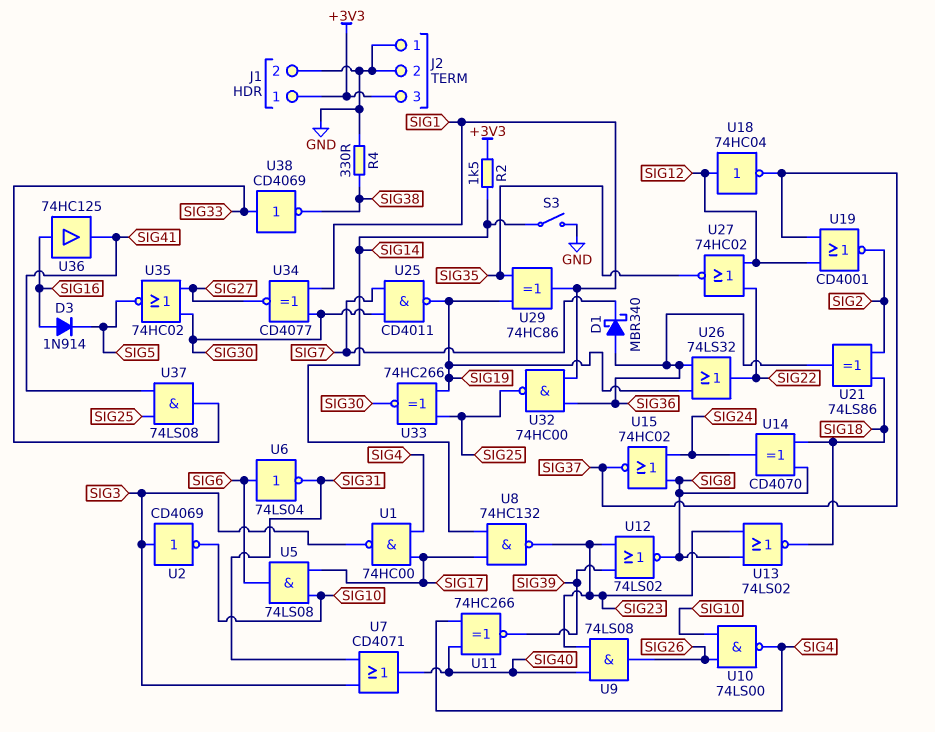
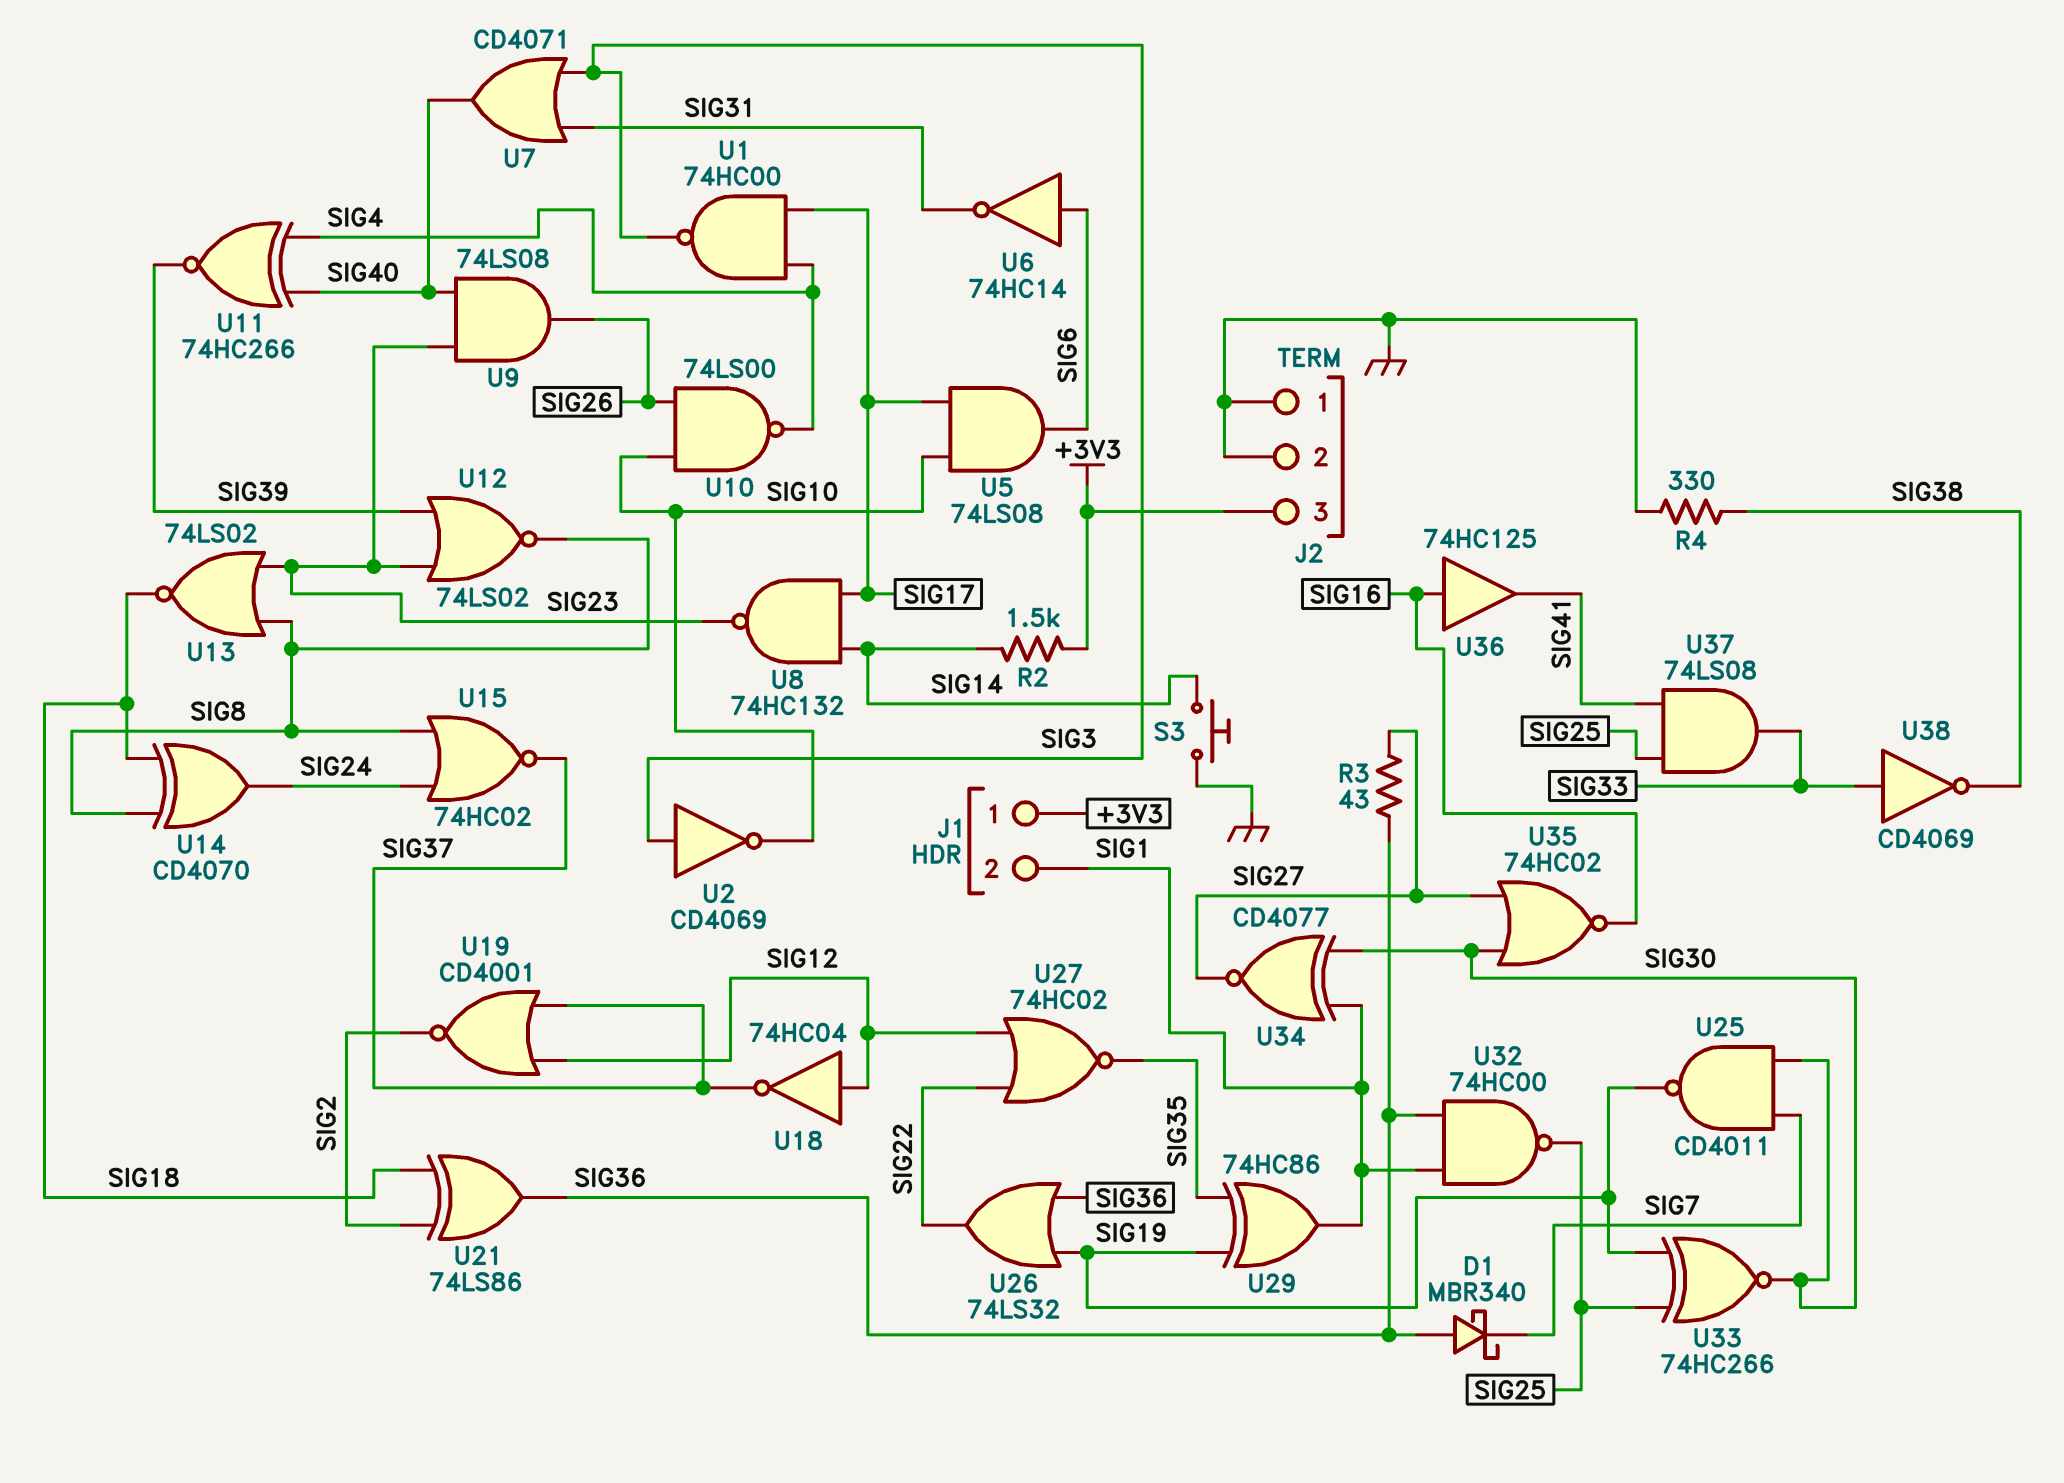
D3: diode 1N914 (A SIG16, K SIG5) -> none
J1 pin 2: GND -> SIG1
R3: none -> 43 (SIG27, SIG36)
S3: switch (GND, SIG14) -> button (GND, SIG14)
U6: NOT 74LS04 (in SIG6, out SIG31) -> NOT 74HC14 (in SIG6, out SIG31)
U35: NOR 74HC02 (in SIG27, in SIG30, out SIG5) -> NOR 74HC02 (in SIG27, in SIG30, out SIG16)

